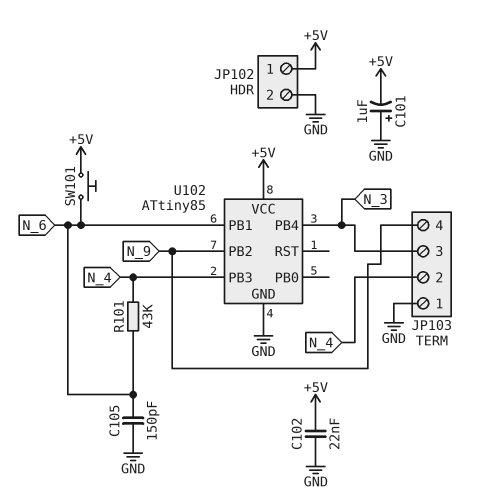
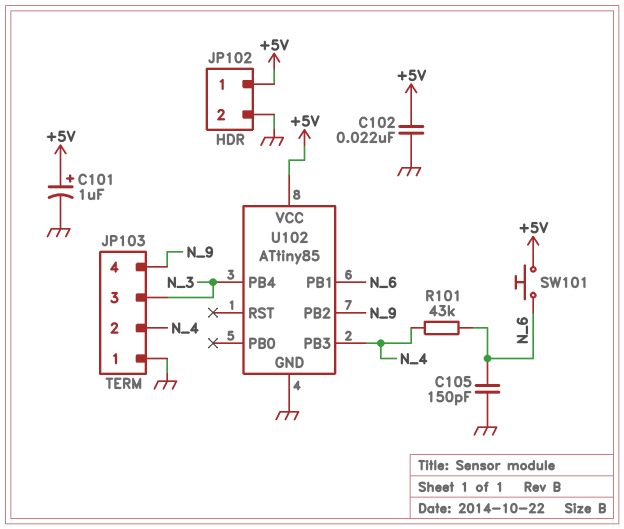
C101: 1uF (plus GND, minus +5V) -> 1uF (plus +5V, minus GND)

